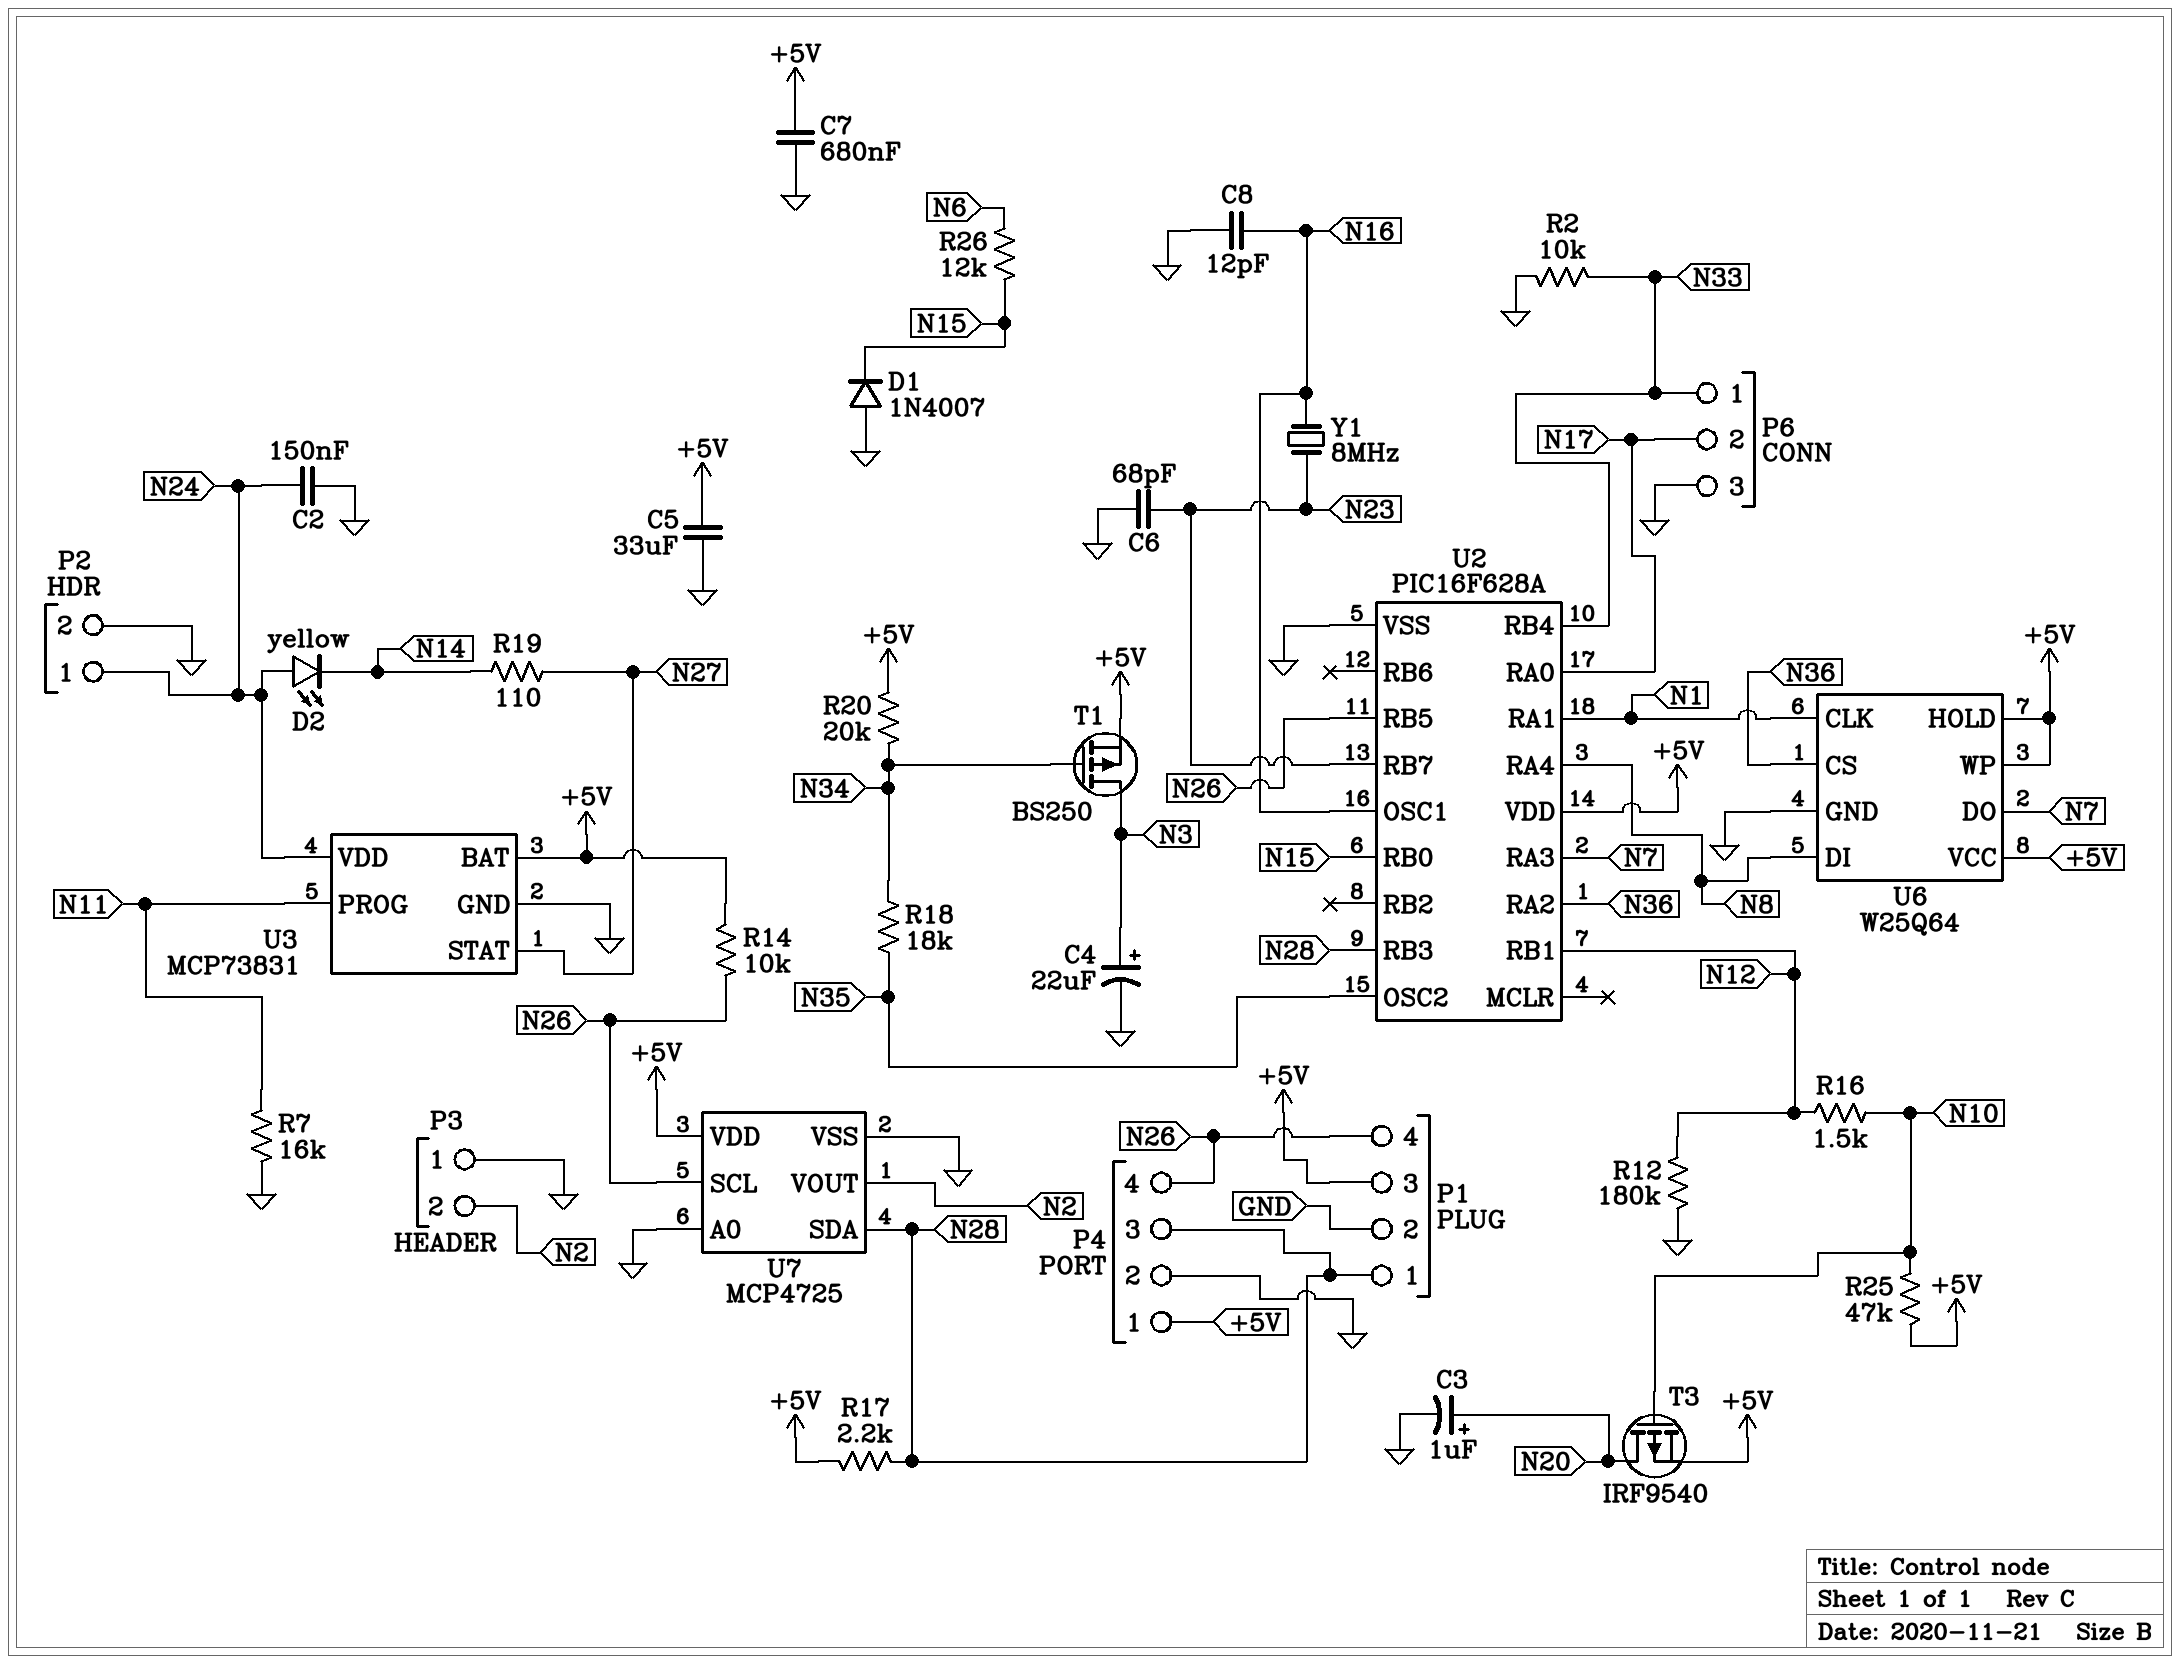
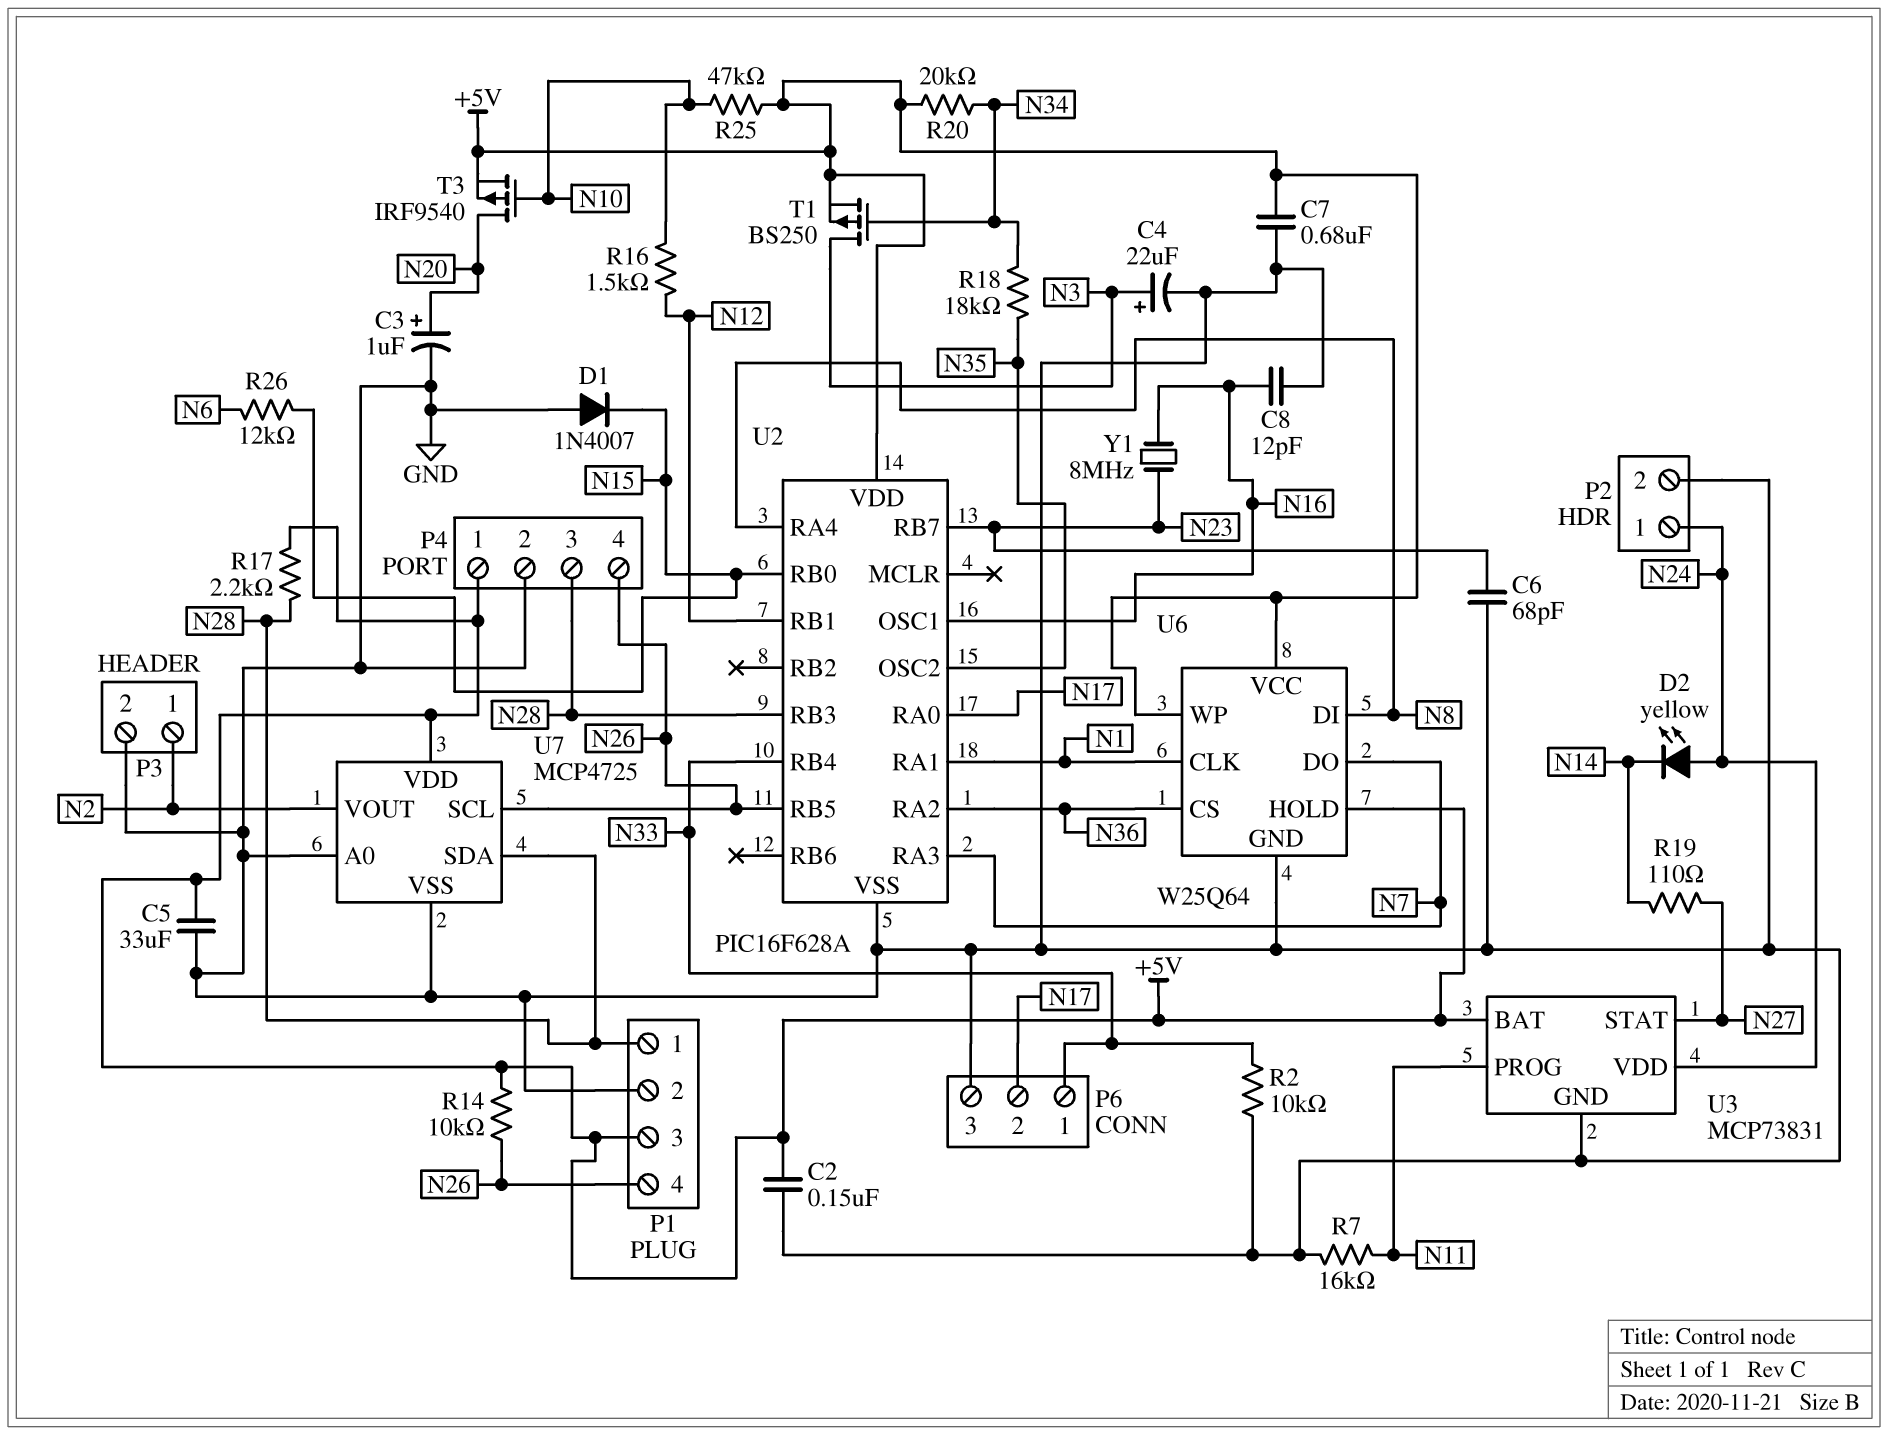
C2: 150nF (GND, N24) -> 150nF (+5V, GND)
P3 pin 1: GND -> N2
P3 pin 2: N2 -> GND
R12: 180k (GND, N12) -> none

